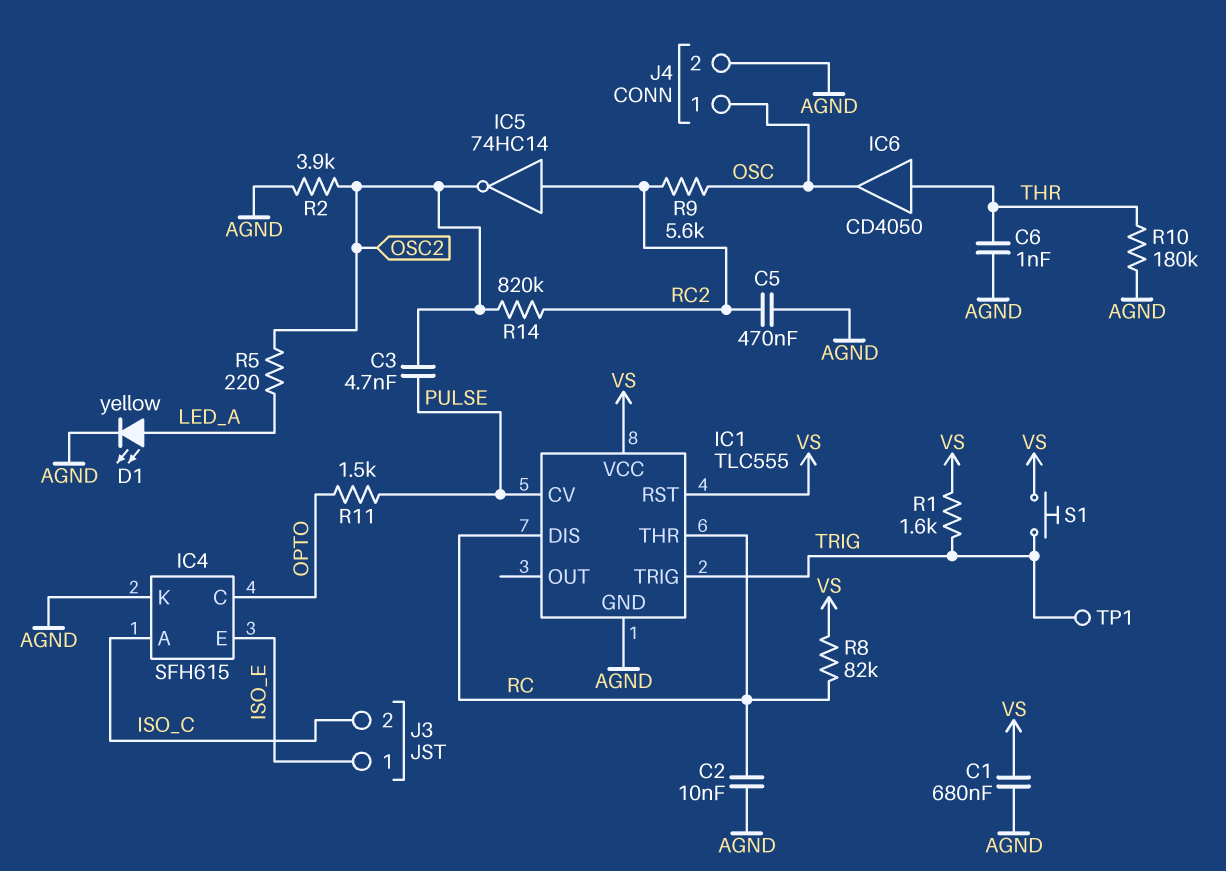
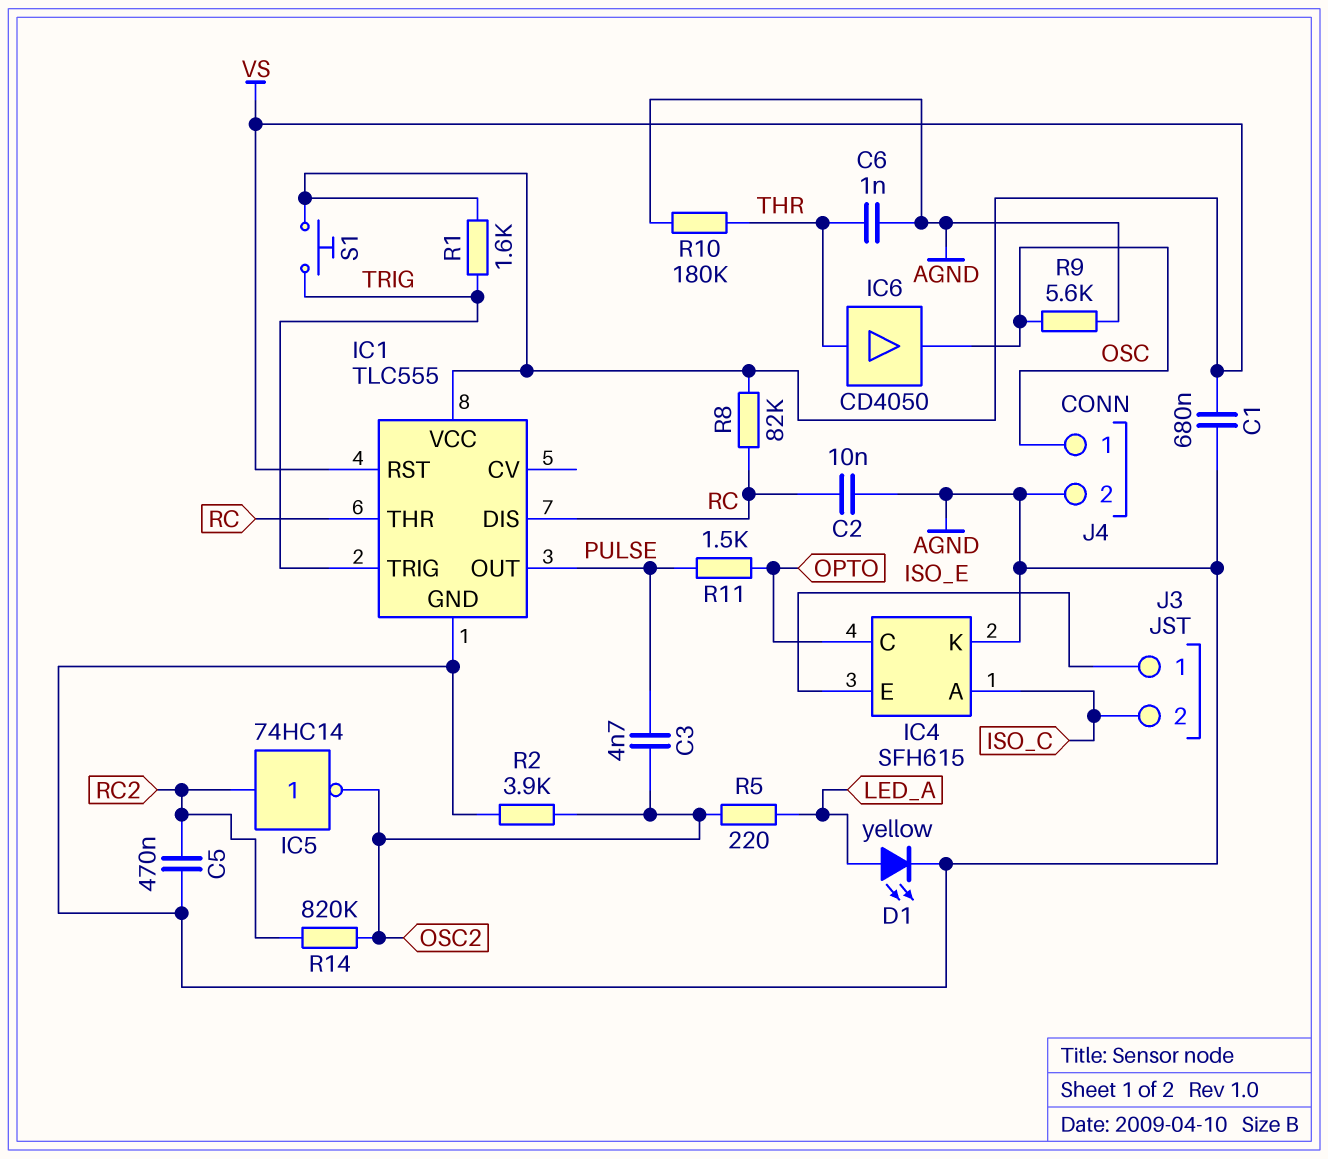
IC1 pin CV: PULSE -> none
IC1 pin OUT: none -> PULSE
R9: 5.6k (OSC, RC2) -> 5.6k (AGND, OSC)
TP1: test point (TRIG) -> none

